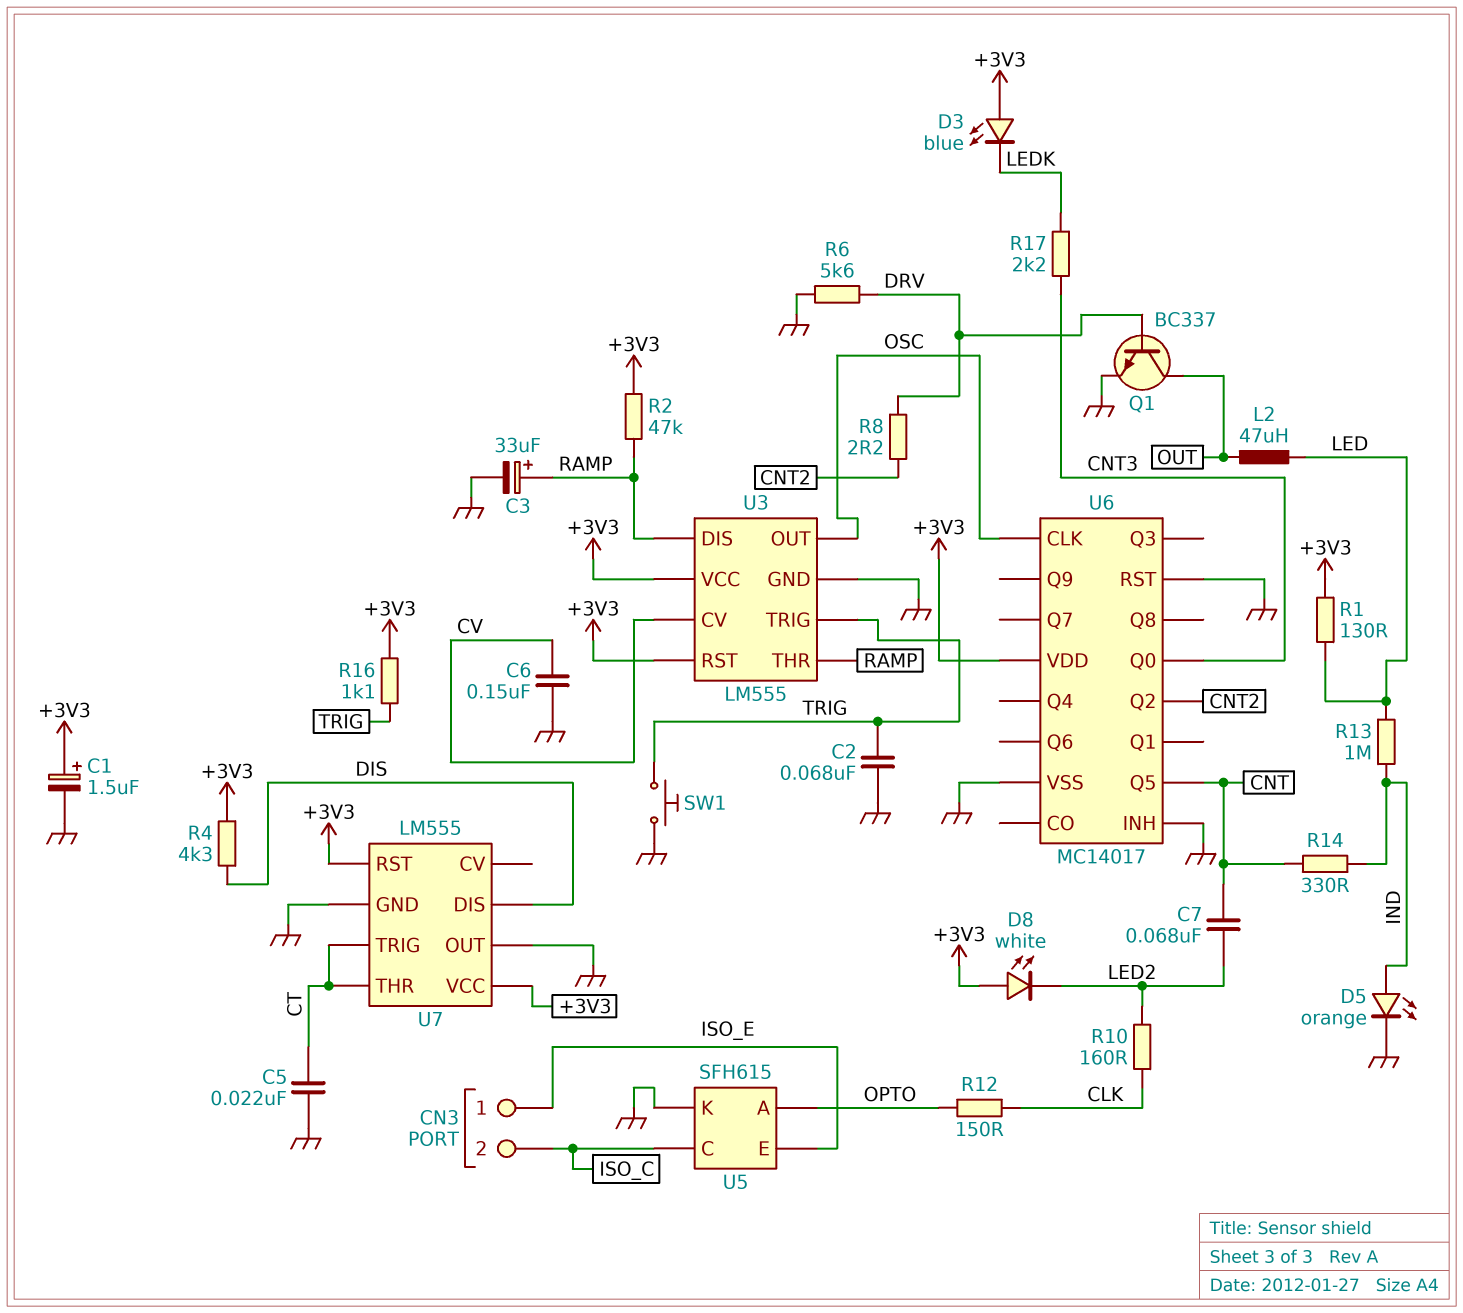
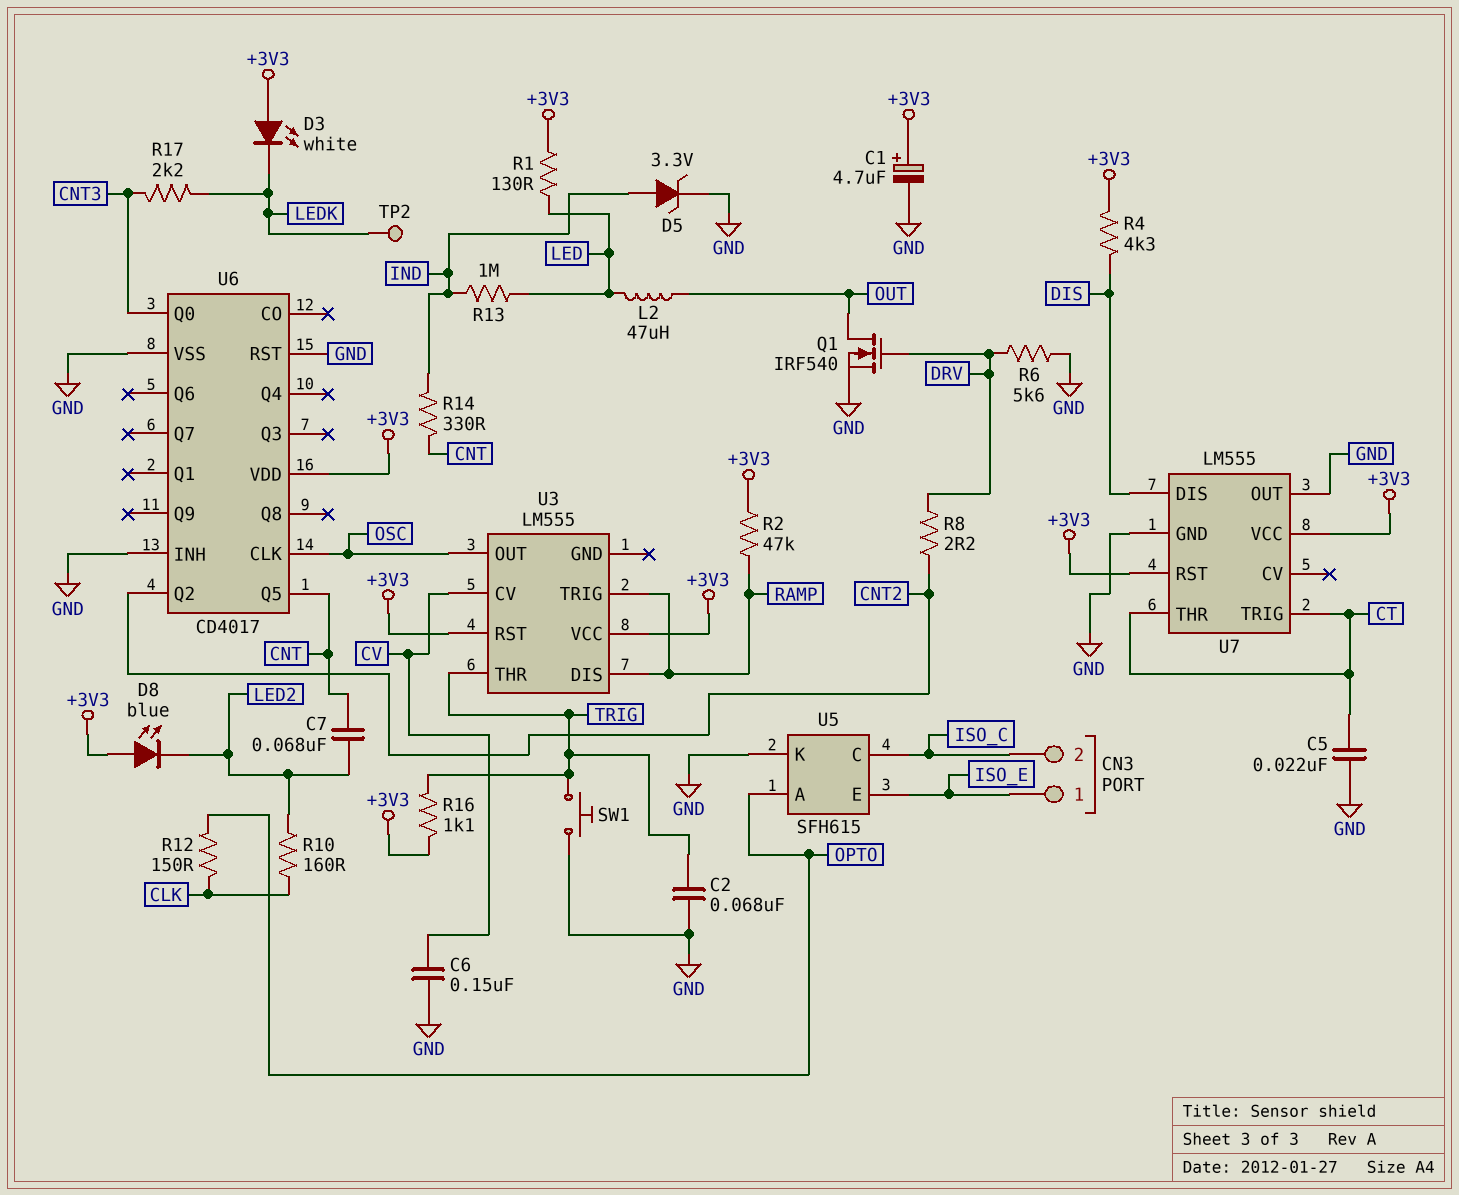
C1: 1.5uF (plus +3V3, minus GND) -> 4.7uF (plus +3V3, minus GND)
C3: 33uF (plus RAMP, minus GND) -> none
D3: LED blue (A +3V3, K LEDK) -> LED white (A +3V3, K LEDK)
D5: LED orange (A IND, K GND) -> zener 3.3V (A IND, K GND)
D8: LED white (A +3V3, K LED2) -> LED blue (A +3V3, K LED2)
Q1: NPN BC337 (B DRV, C OUT, E GND) -> NMOS IRF540 (G DRV, D OUT, S GND)
TP2: none -> test point (LEDK)
U3 pin GND: GND -> none
U3 pin THR: RAMP -> TRIG
U3 pin TRIG: TRIG -> RAMP
U6: MC14017 -> CD4017

